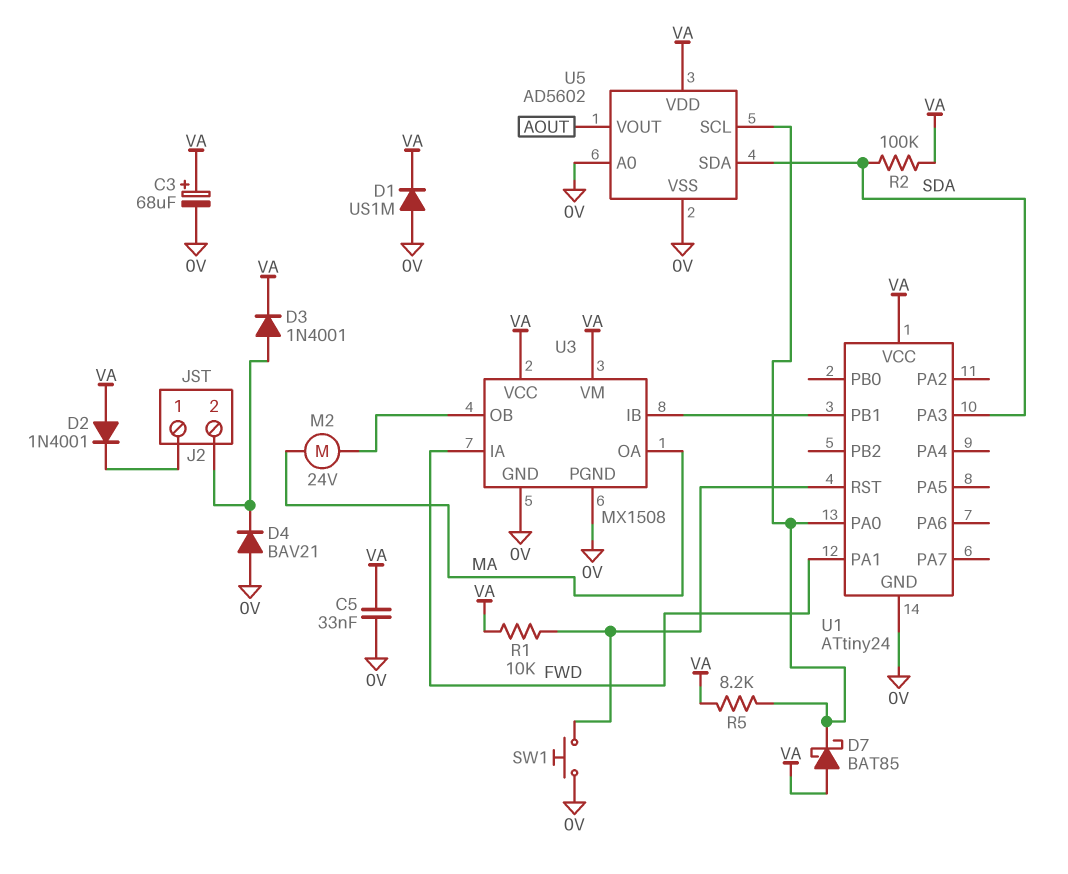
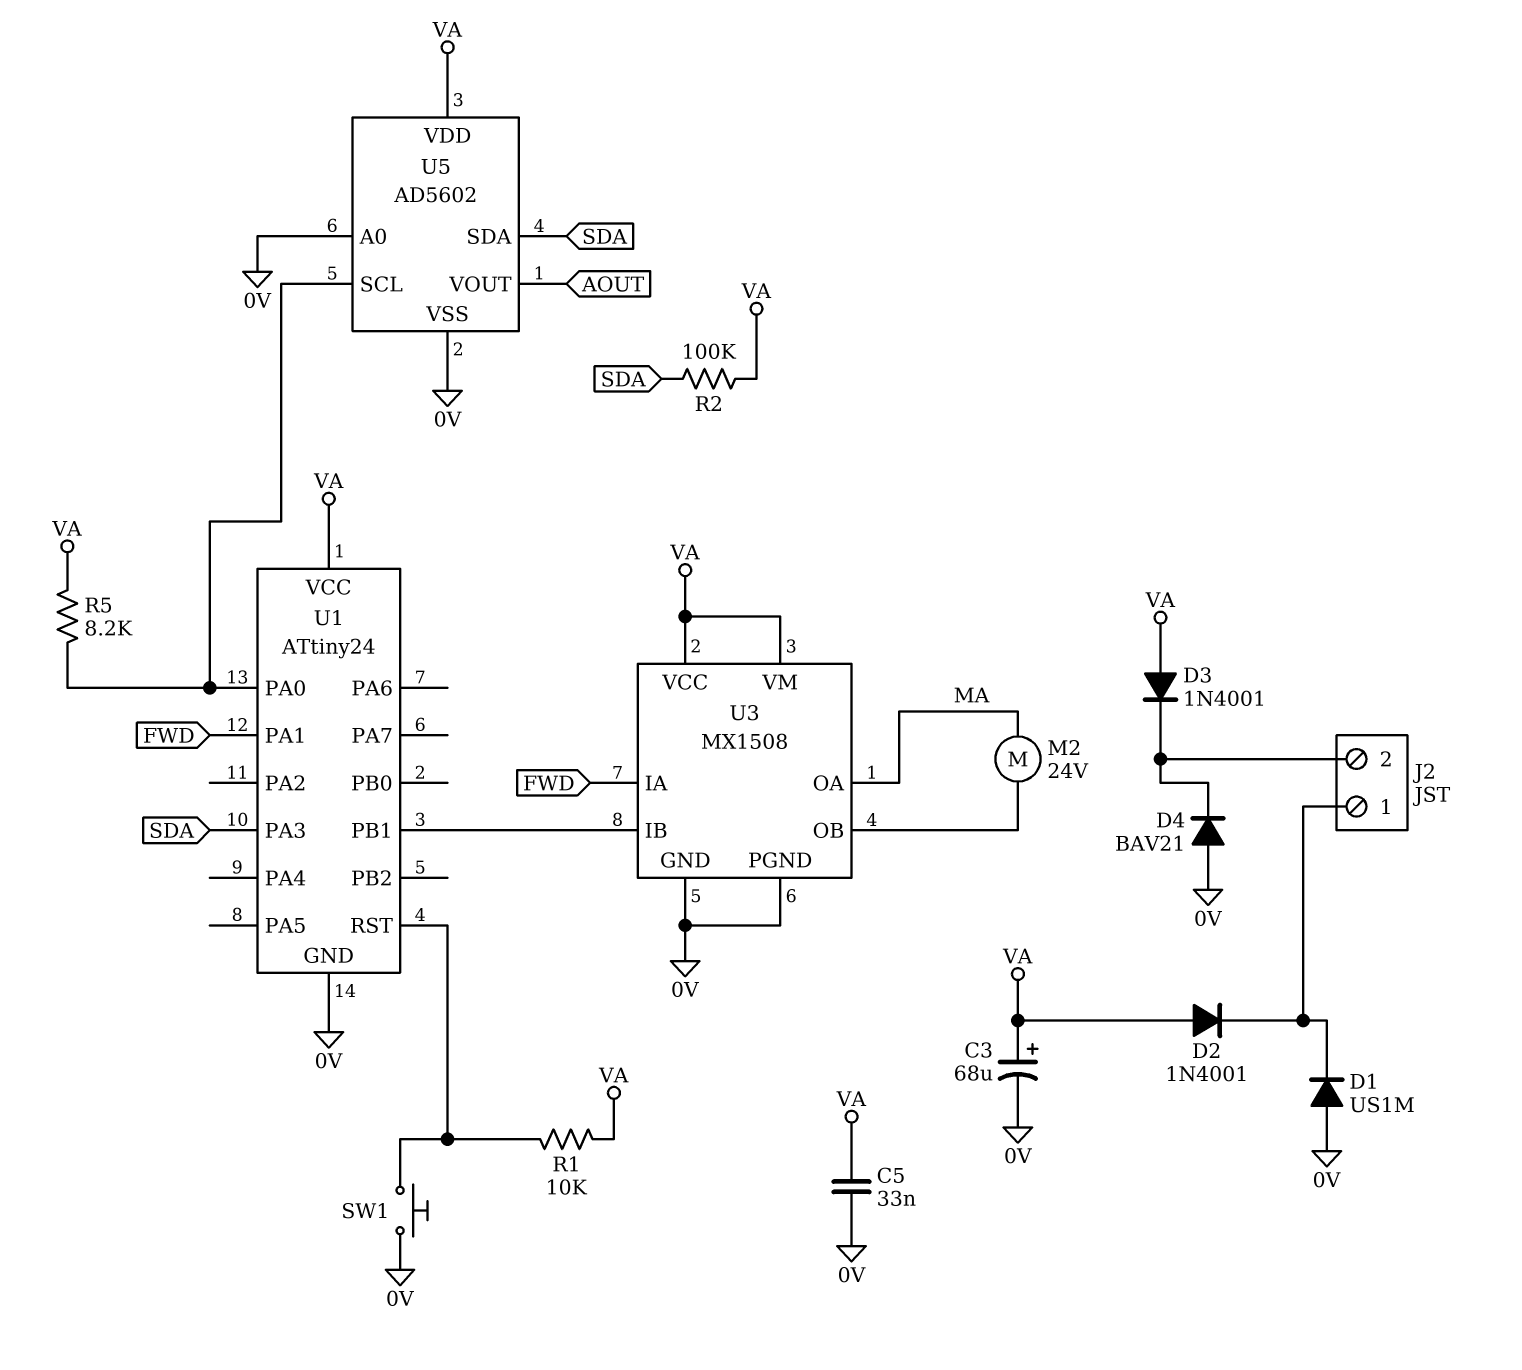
D1: diode US1M (A 0V, K VA) -> diode US1M (A 0V, K J2/1)
D3: diode 1N4001 (A J2/2, K VA) -> diode 1N4001 (A VA, K J2/2)
D7: schottky BAT85 (A VA, K U1/PA0) -> none

